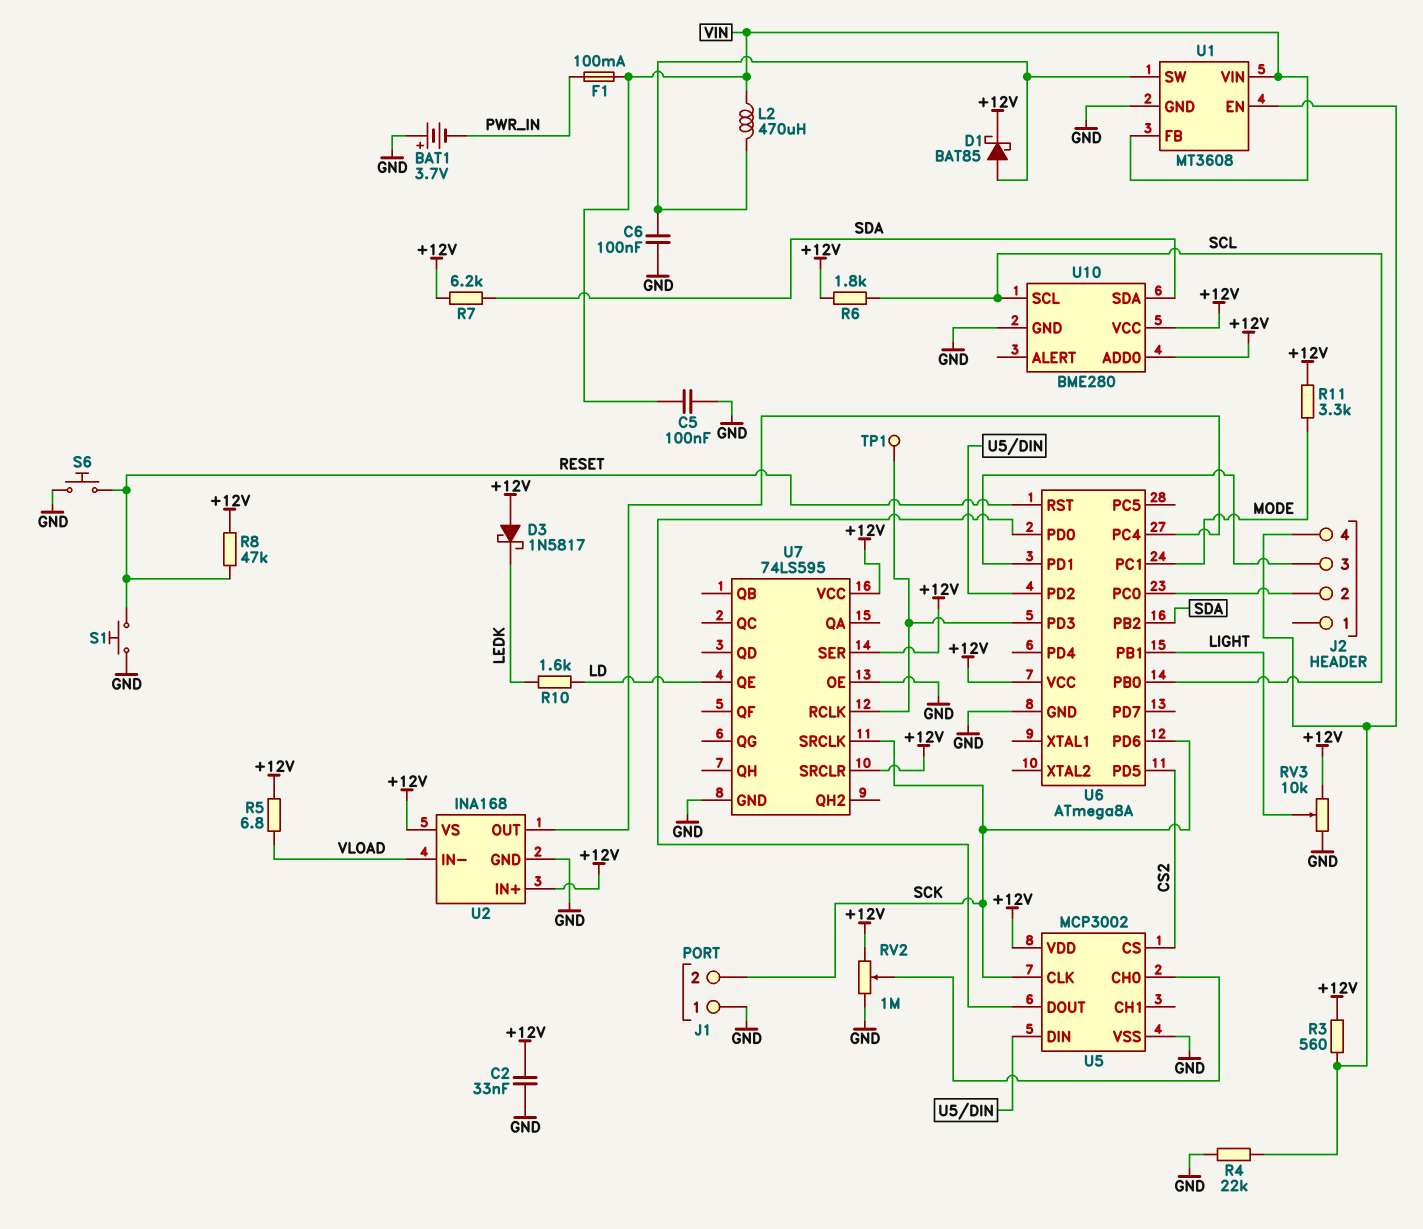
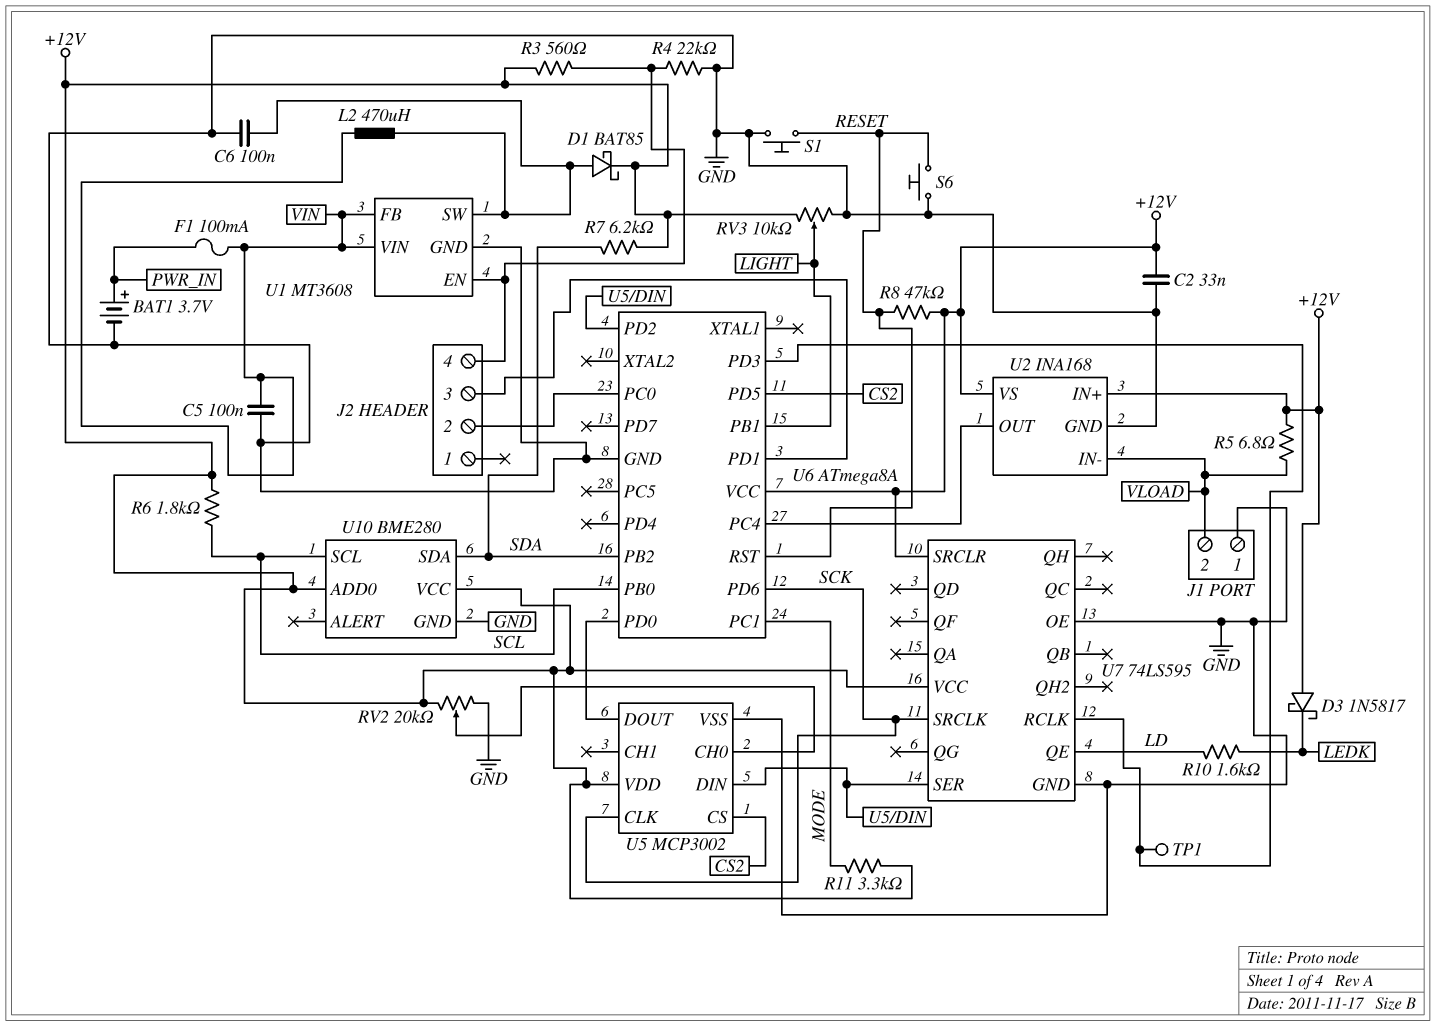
BAT1: 3.7V (plus GND, minus PWR_IN) -> 3.7V (plus PWR_IN, minus GND)
J1 pin 2: SCK -> VLOAD
RV2: 1M (+12V, GND, wiper U5/CH0) -> 20k (+12V, GND, wiper U5/CH0)
U7 pin SER: +12V -> U5/DIN

